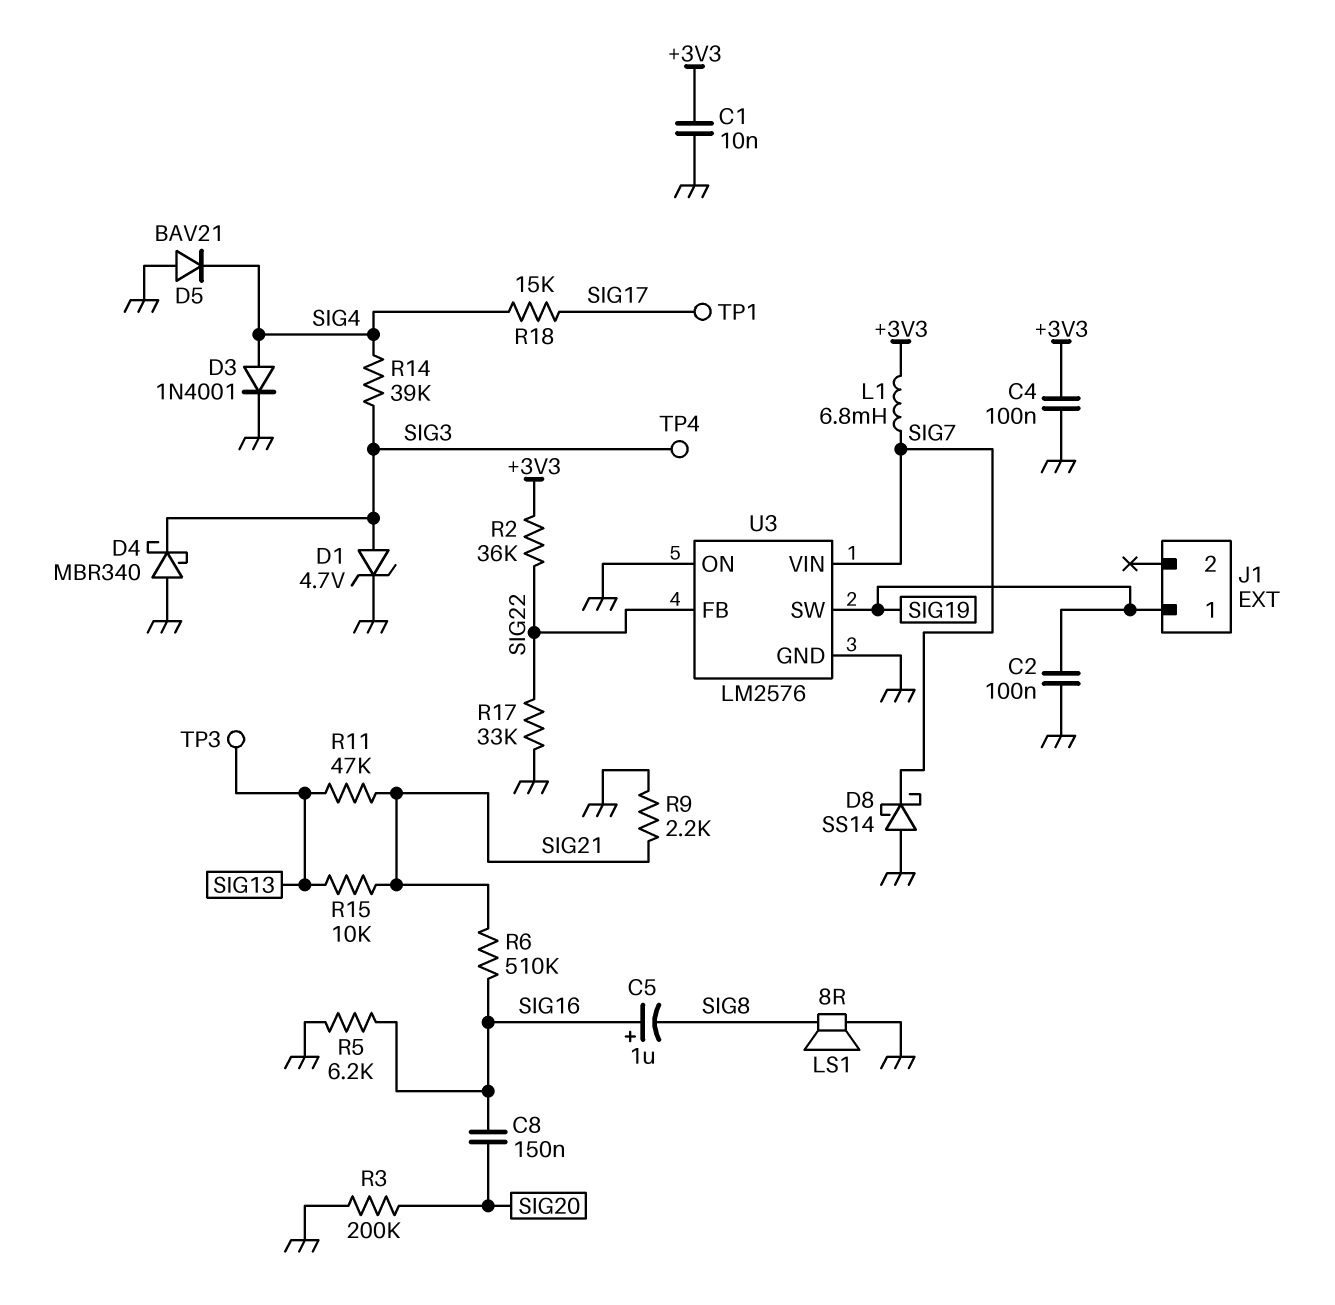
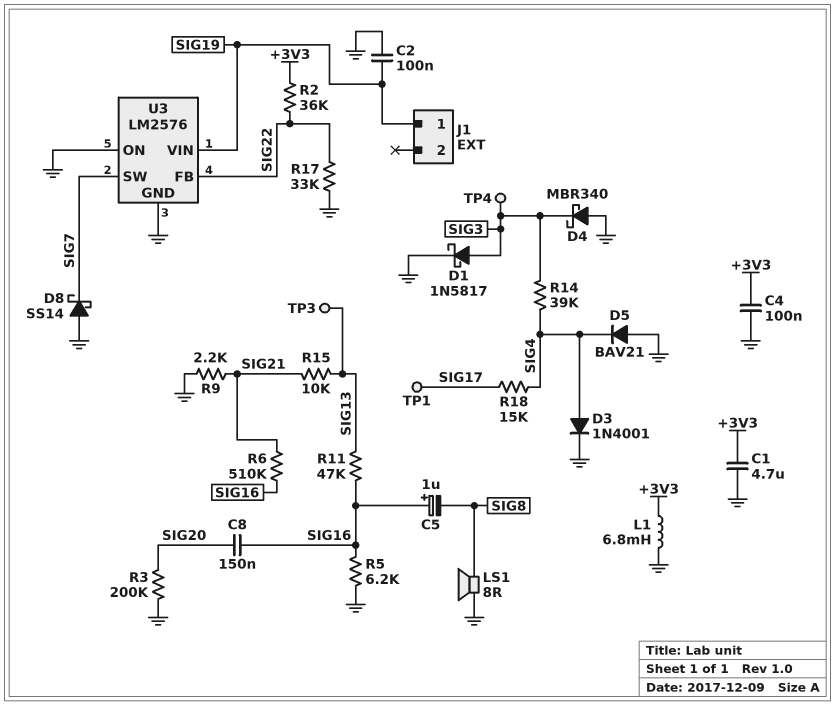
C1: 10nF (+3V3, GND) -> 4.7uF (+3V3, GND)
D1: zener 4.7V (A SIG3, K GND) -> schottky 1N5817 (A SIG3, K GND)
L1: 6.8mH (+3V3, SIG7) -> 6.8mH (+3V3, GND)
R11: 47k (SIG13, SIG21) -> 47k (SIG13, SIG16)
U3 pin SW: SIG19 -> SIG7
U3 pin VIN: SIG7 -> SIG19

